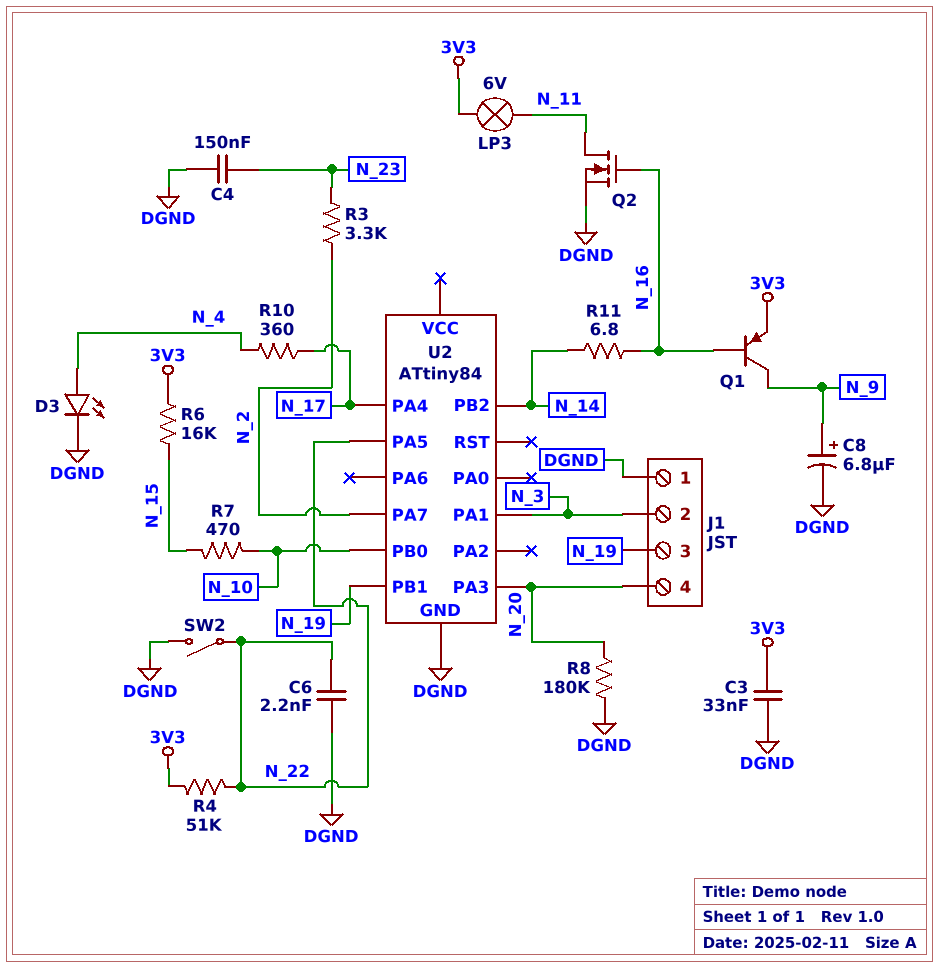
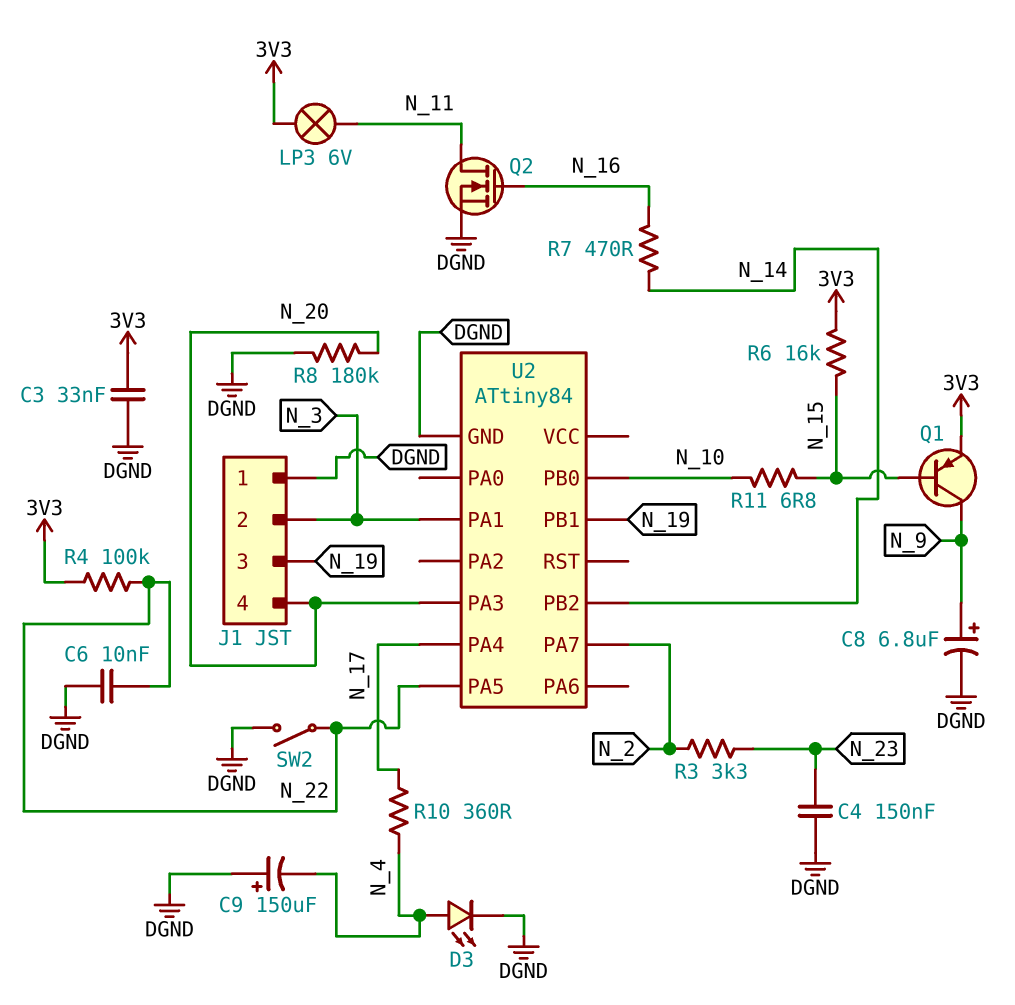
C6: 2.2nF (DGND, N_22) -> 10nF (DGND, N_22)
C9: none -> 150uF (plus DGND, minus N_4)
Q1: PNP (B N_16, C N_9, E 3V3) -> PNP (B N_15, C N_9, E 3V3)
R4: 51k (3V3, N_22) -> 100k (3V3, N_22)
R7: 470 (N_10, N_15) -> 470 (N_14, N_16)
R11: 6.8 (N_14, N_16) -> 6.8 (N_10, N_15)

